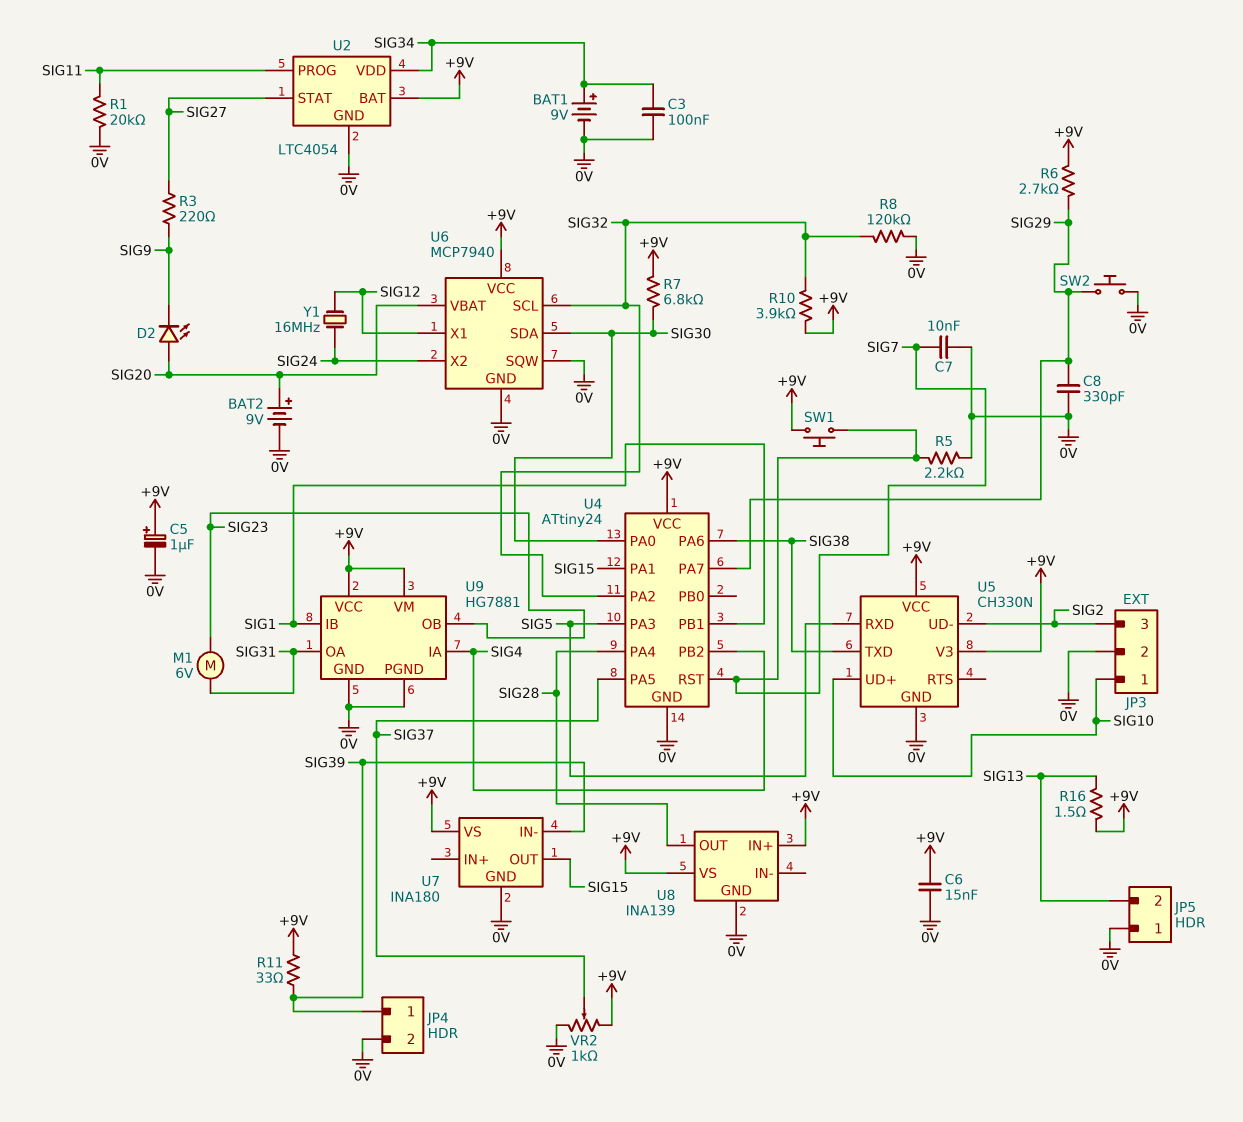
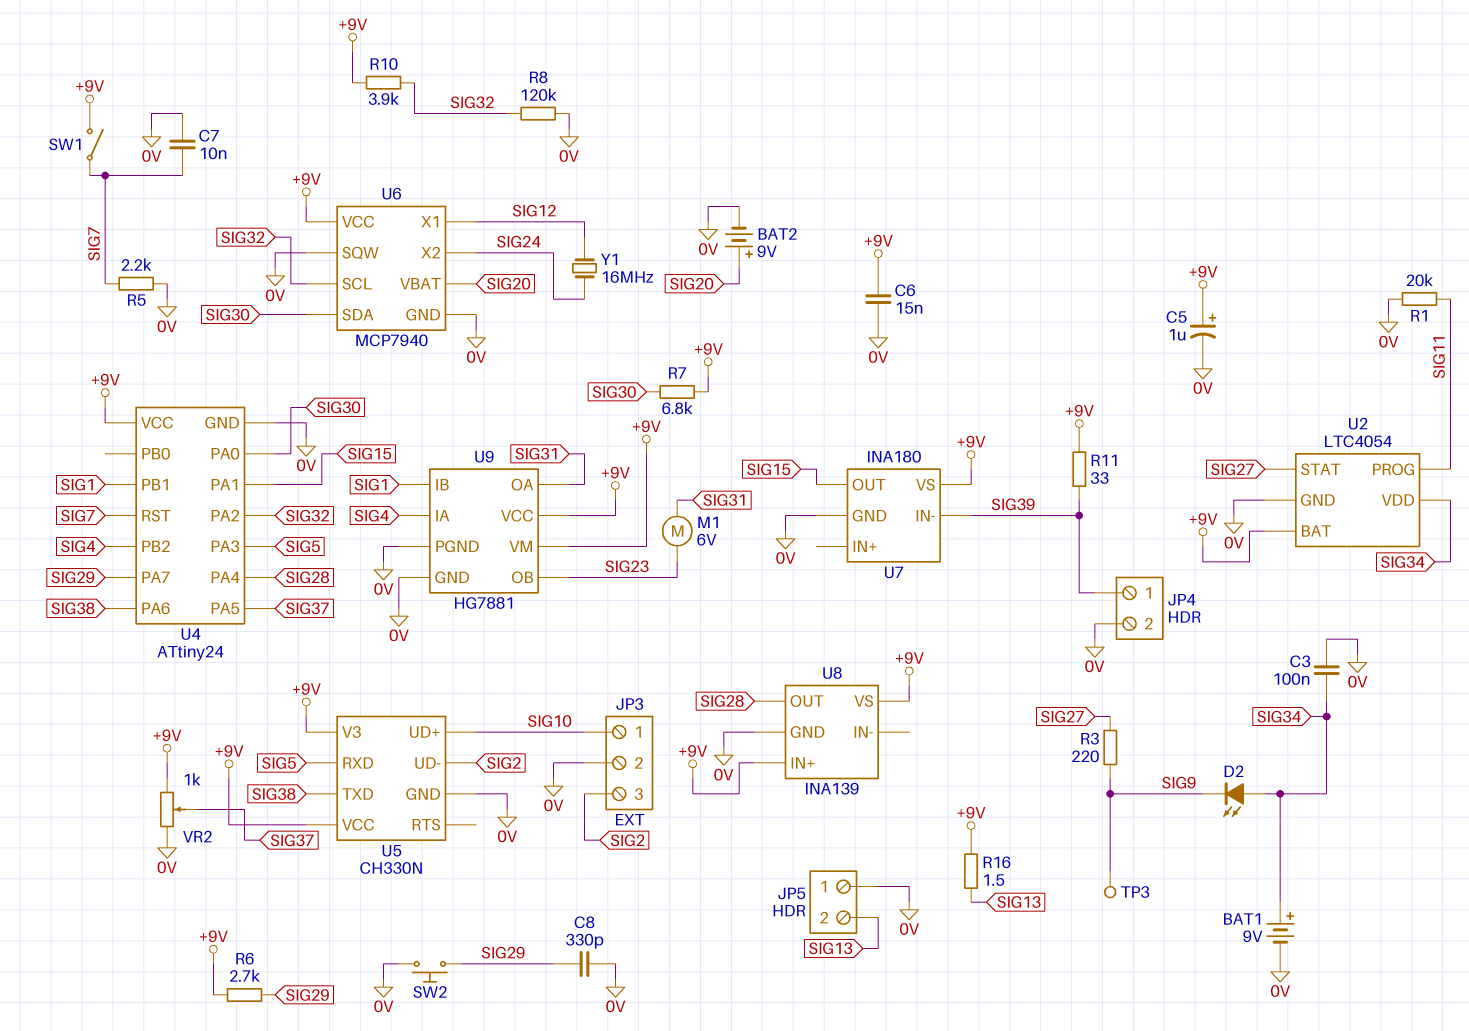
D2: LED (A SIG20, K SIG9) -> LED (A SIG34, K SIG9)
SW1: button (+9V, SIG7) -> switch (+9V, SIG7)
TP3: none -> test point (SIG9)

